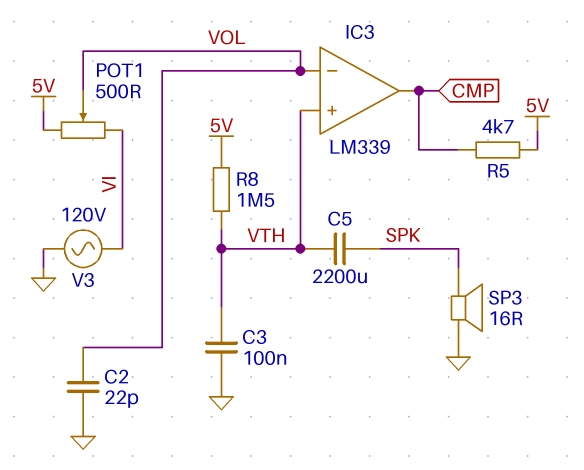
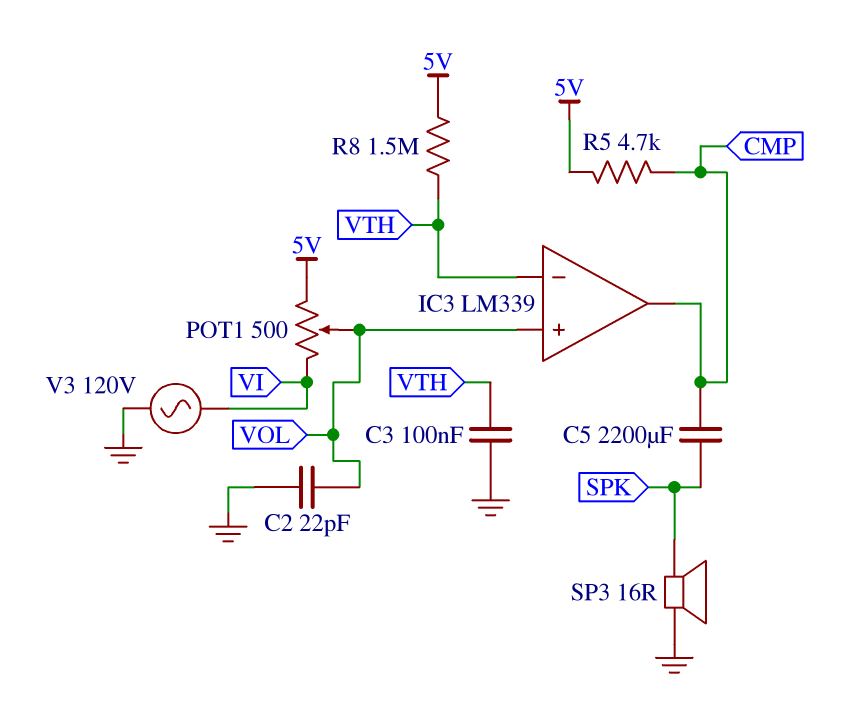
C5: 2200uF (SPK, VTH) -> 2200uF (CMP, SPK)
IC3 pin in+: VTH -> VOL
IC3 pin in-: VOL -> VTH

